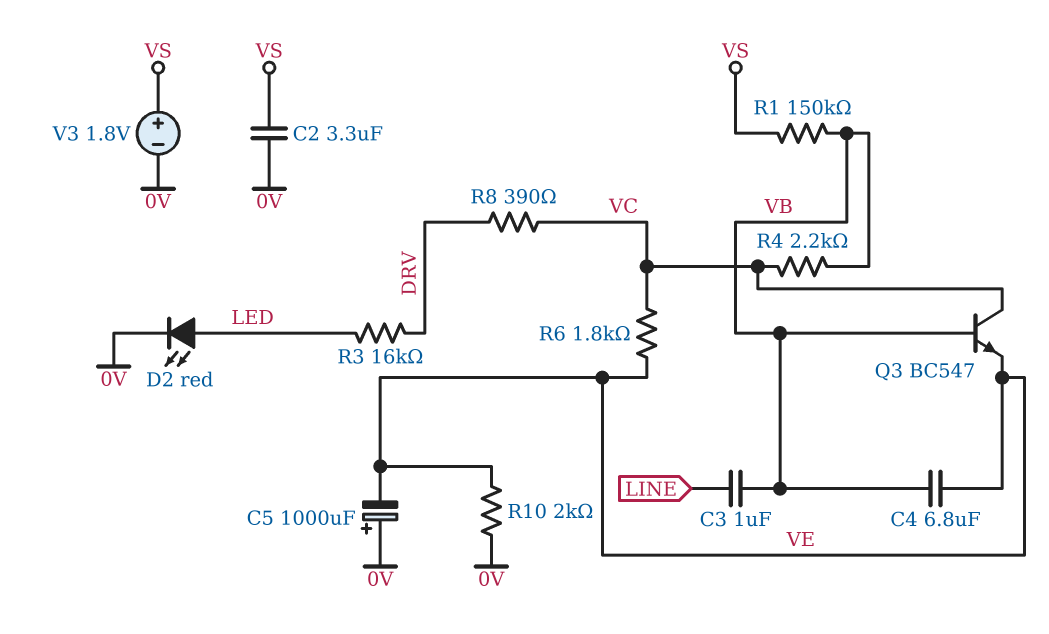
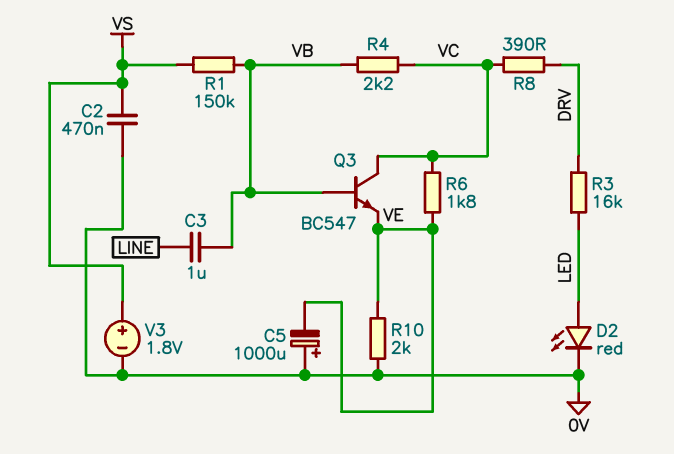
C2: 3.3uF (0V, VS) -> 470nF (0V, VS)
C4: 6.8uF (VB, VE) -> none

